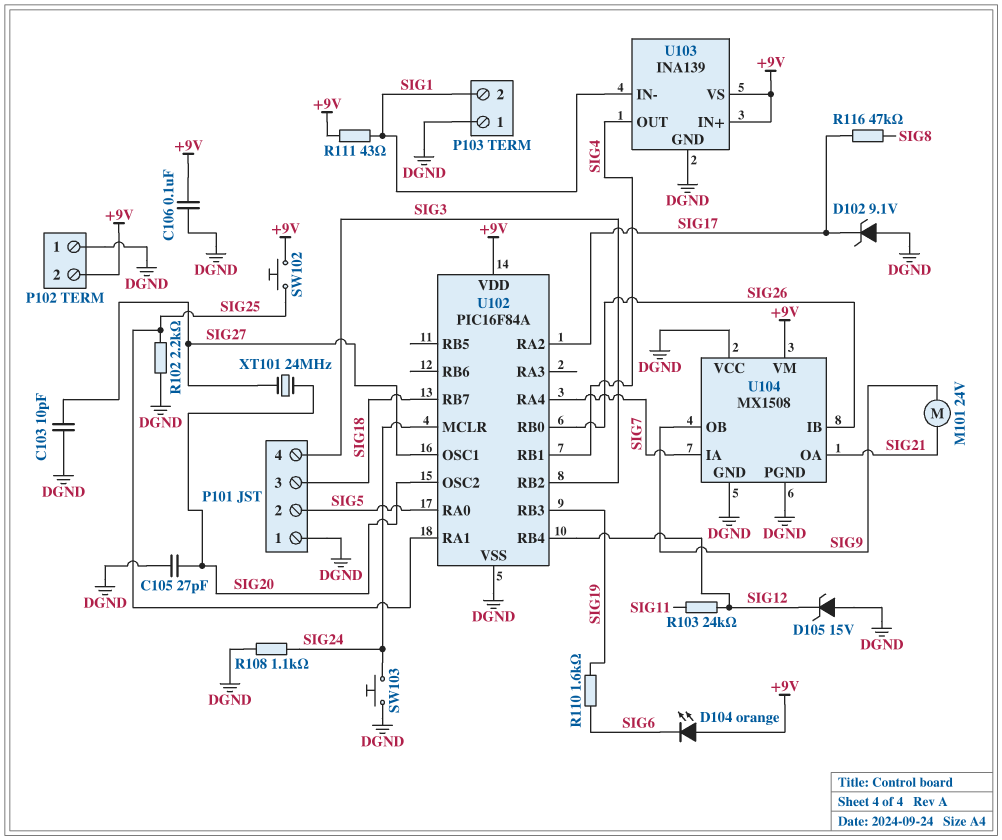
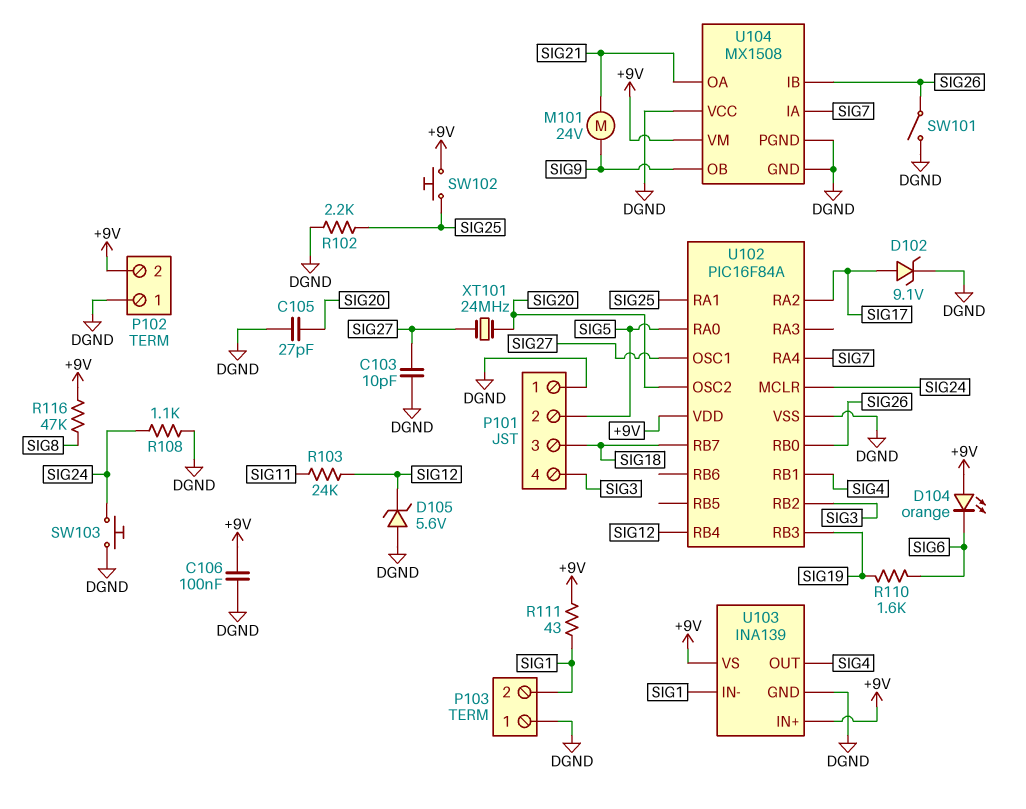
D102: zener 9.1V (A DGND, K SIG17) -> zener 9.1V (A SIG17, K DGND)
D105: zener 15V (A DGND, K SIG12) -> zener 5.6V (A DGND, K SIG12)
R116: 47k (SIG8, SIG17) -> 47k (+9V, SIG8)
SW101: none -> switch (DGND, SIG26)

